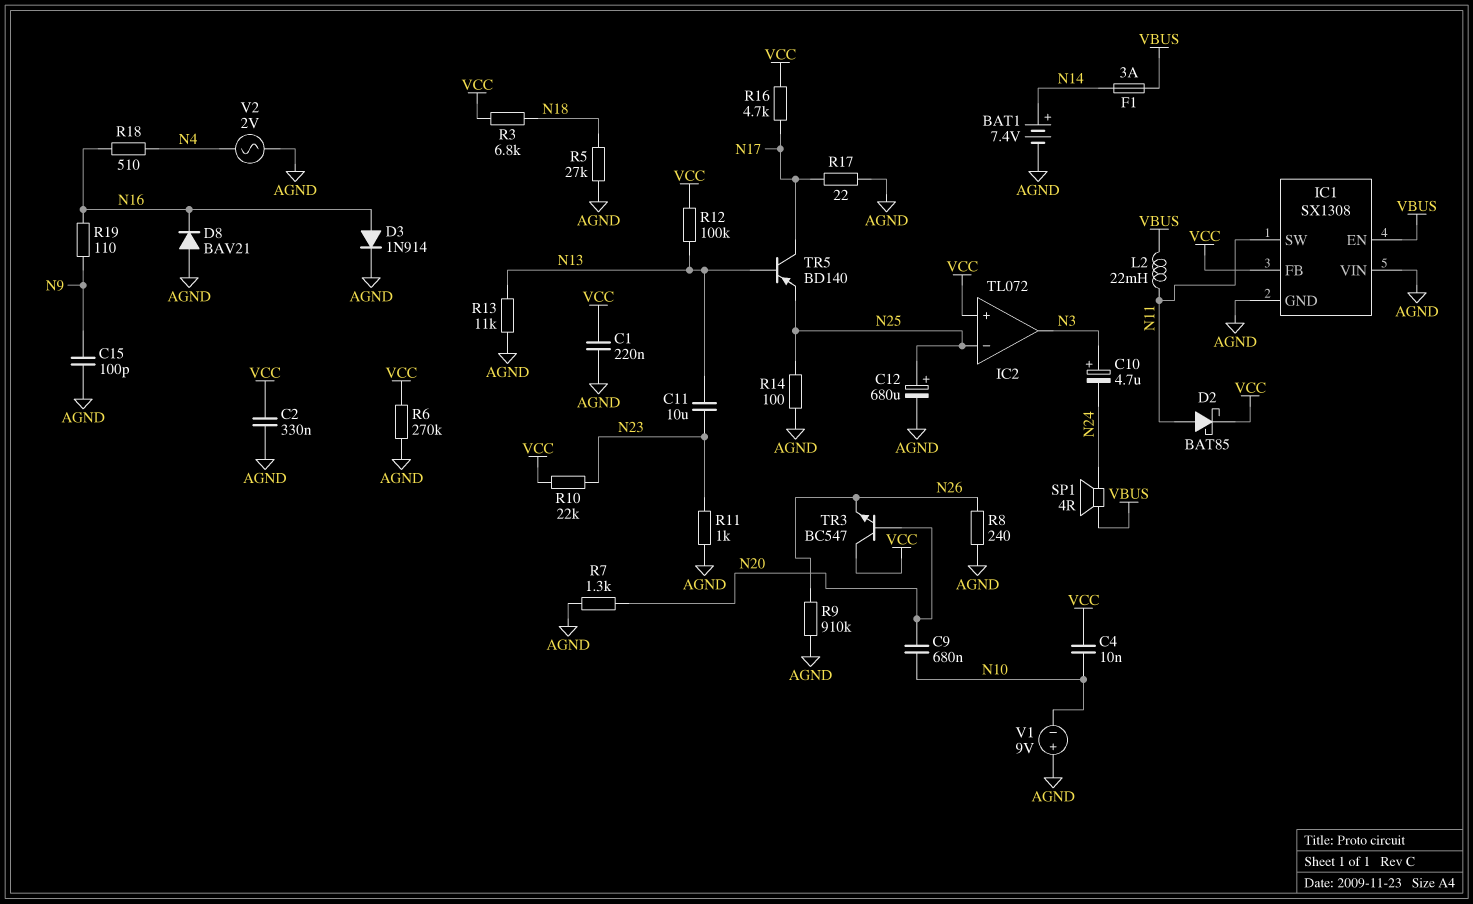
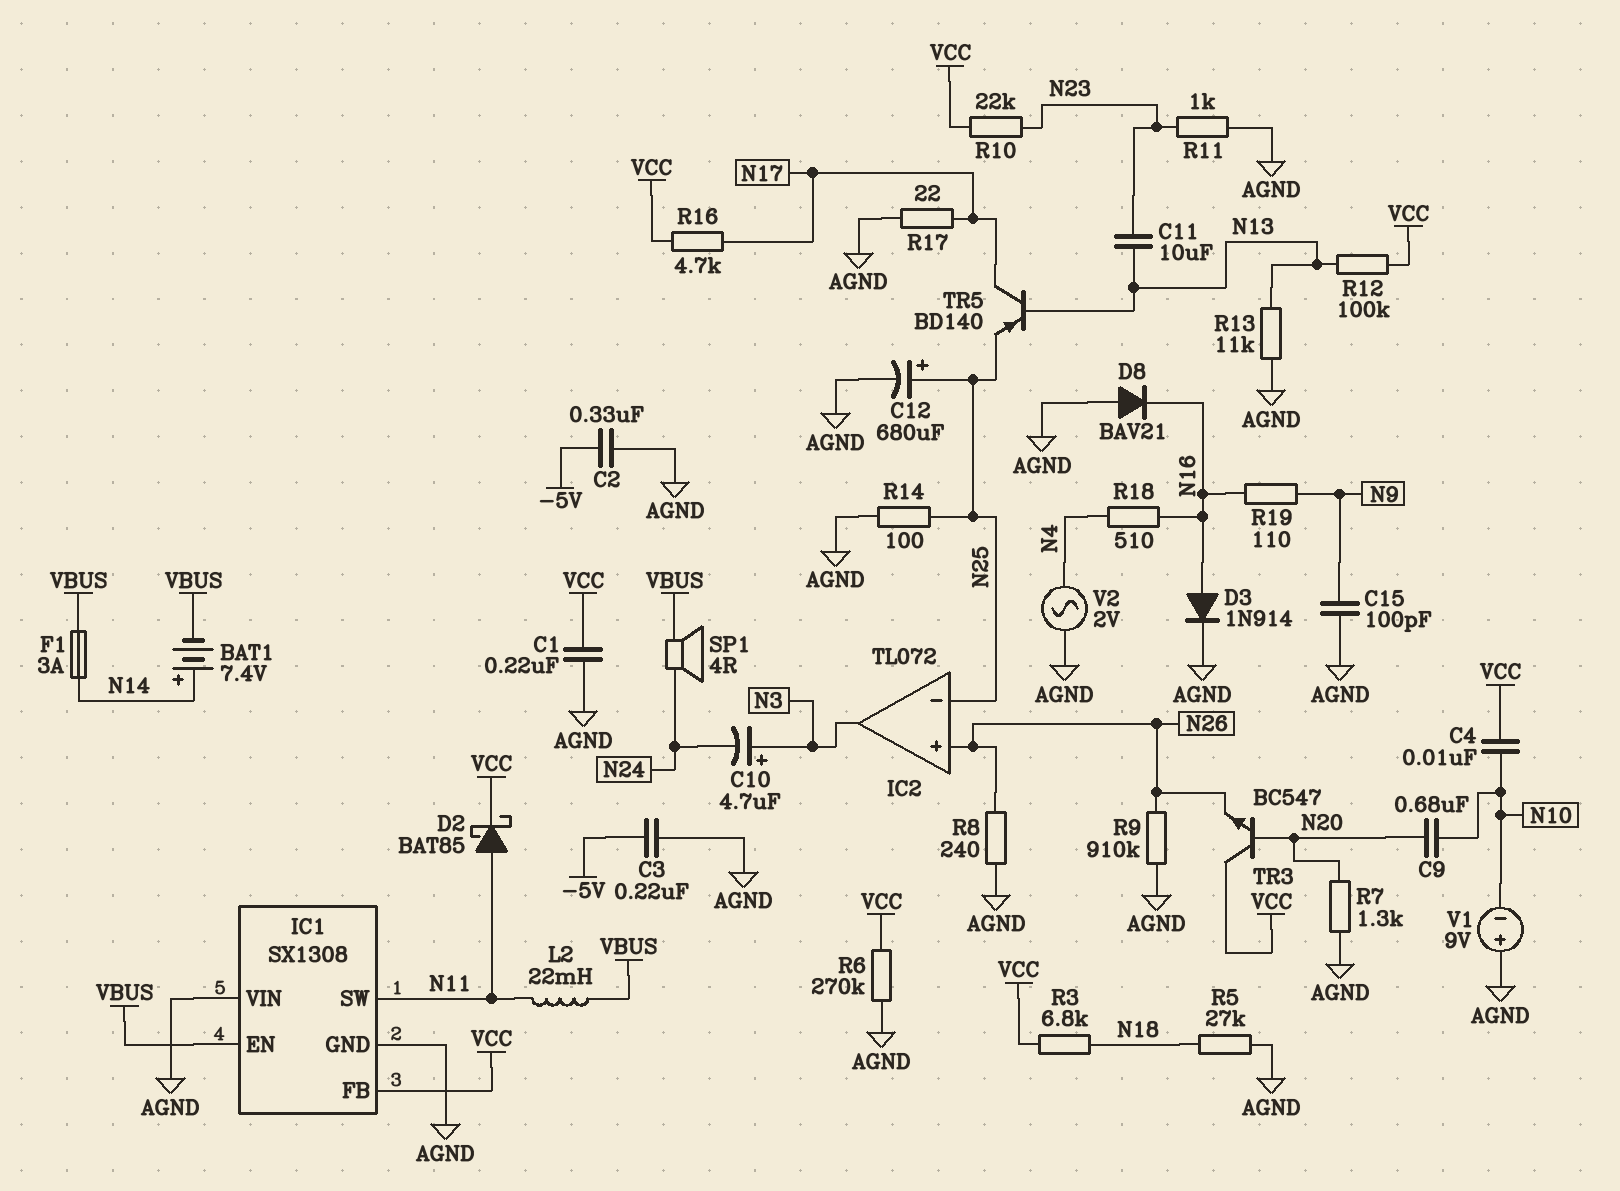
BAT1: 7.4V (plus N14, minus AGND) -> 7.4V (plus N14, minus VBUS)
C2: 330nF (AGND, VCC) -> 330nF (-5V, AGND)
C3: none -> 220nF (-5V, AGND)
IC2 pin in+: VCC -> N26

